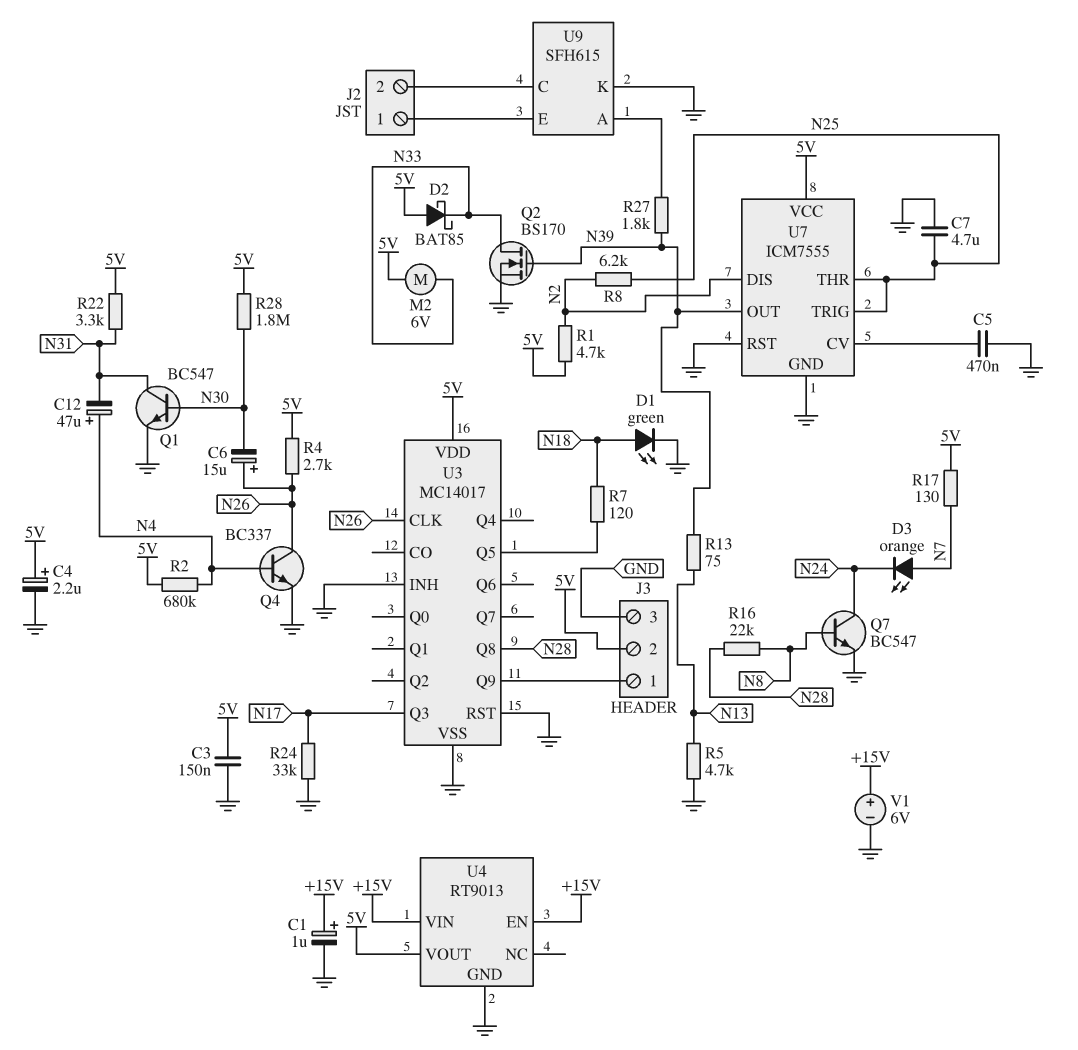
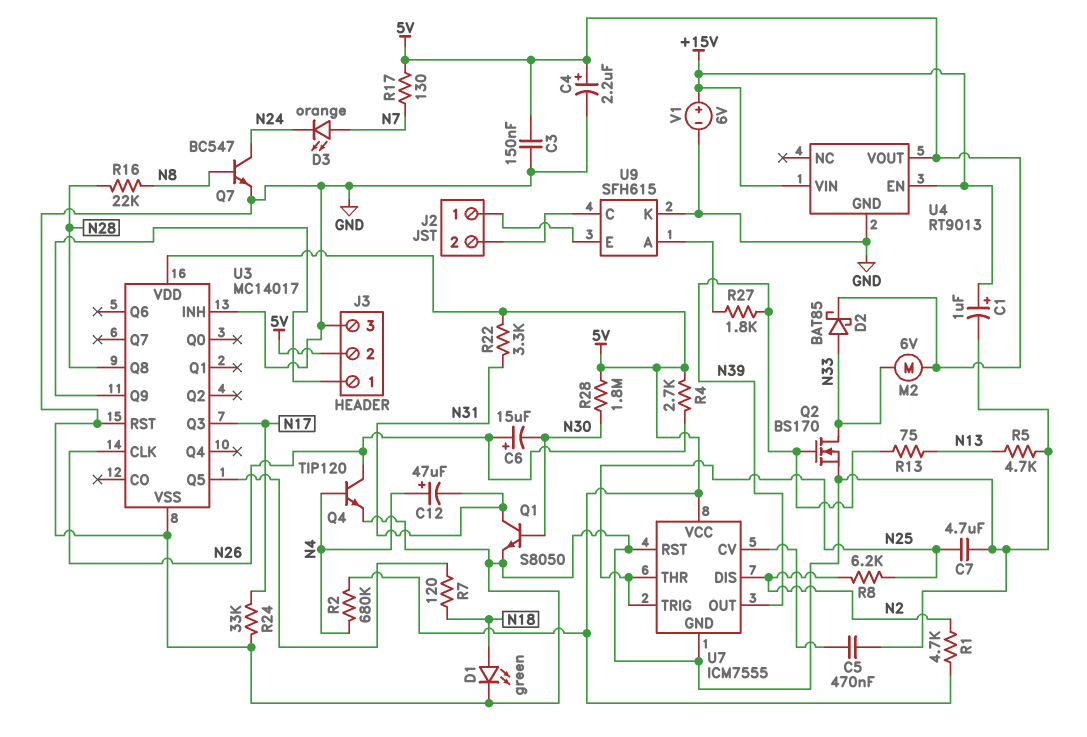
D2: schottky BAT85 (A 5V, K N33) -> schottky BAT85 (A N33, K 5V)
Q1: NPN BC547 (B N30, C N31, E GND) -> NPN S8050 (B N30, C N31, E GND)
Q4: NPN BC337 (B N4, C N26, E GND) -> NPN TIP120 (B N4, C N26, E GND)

